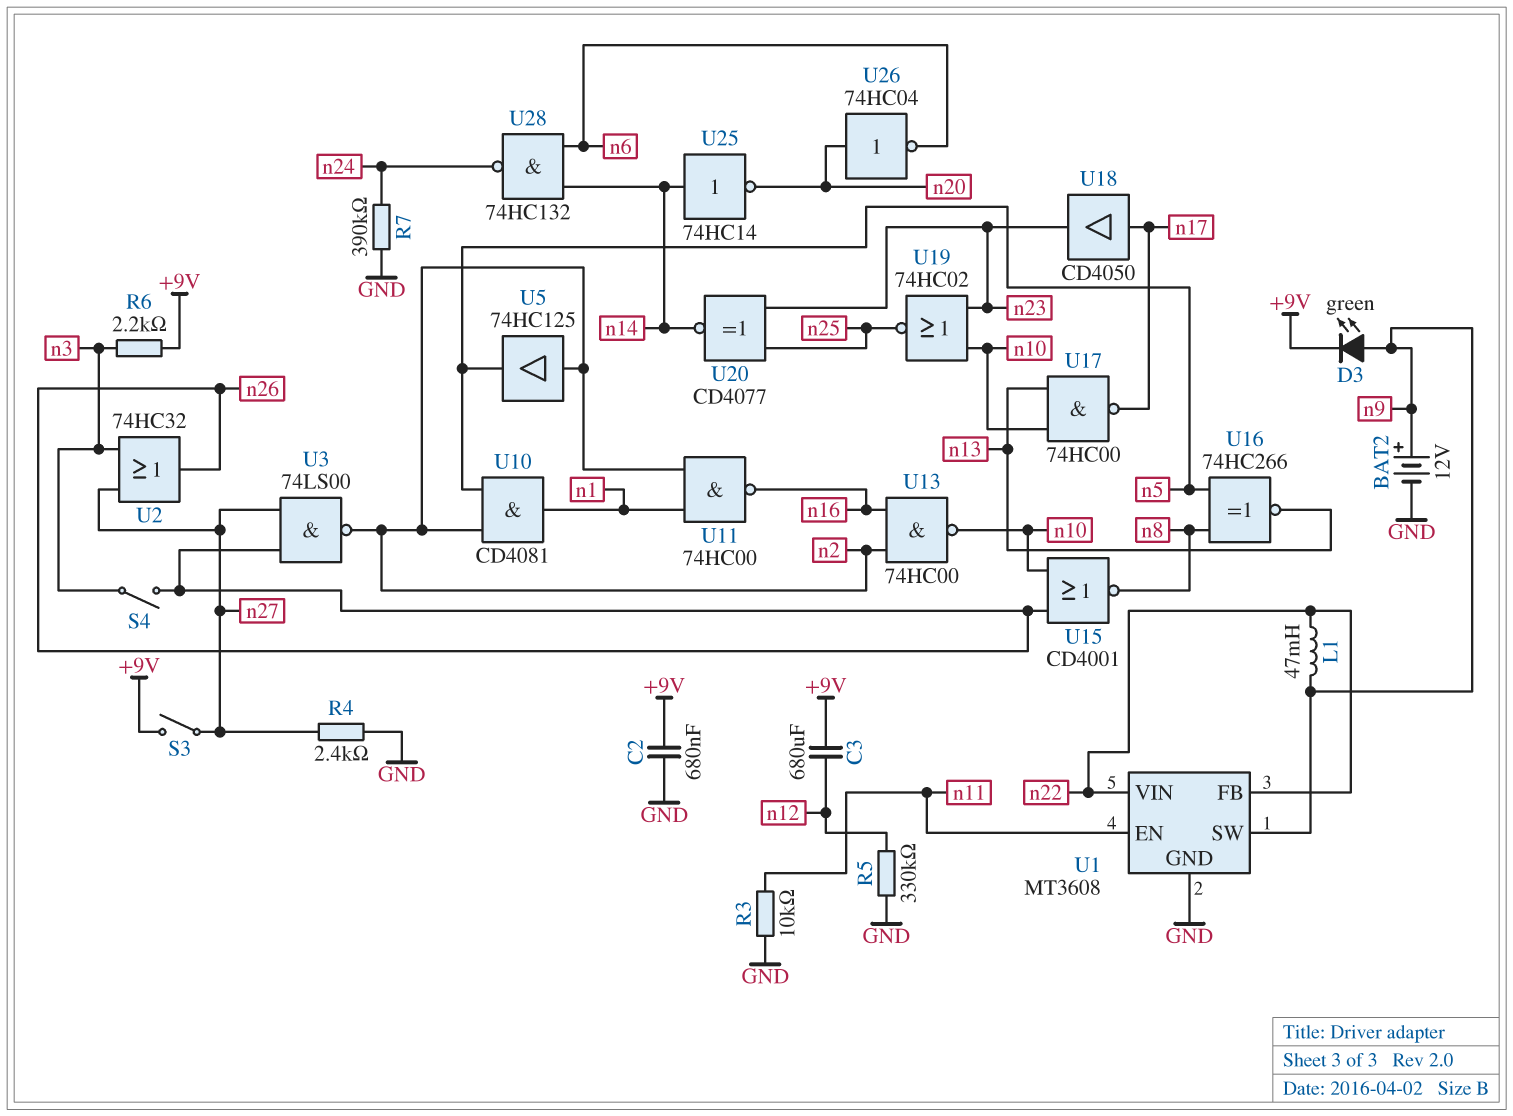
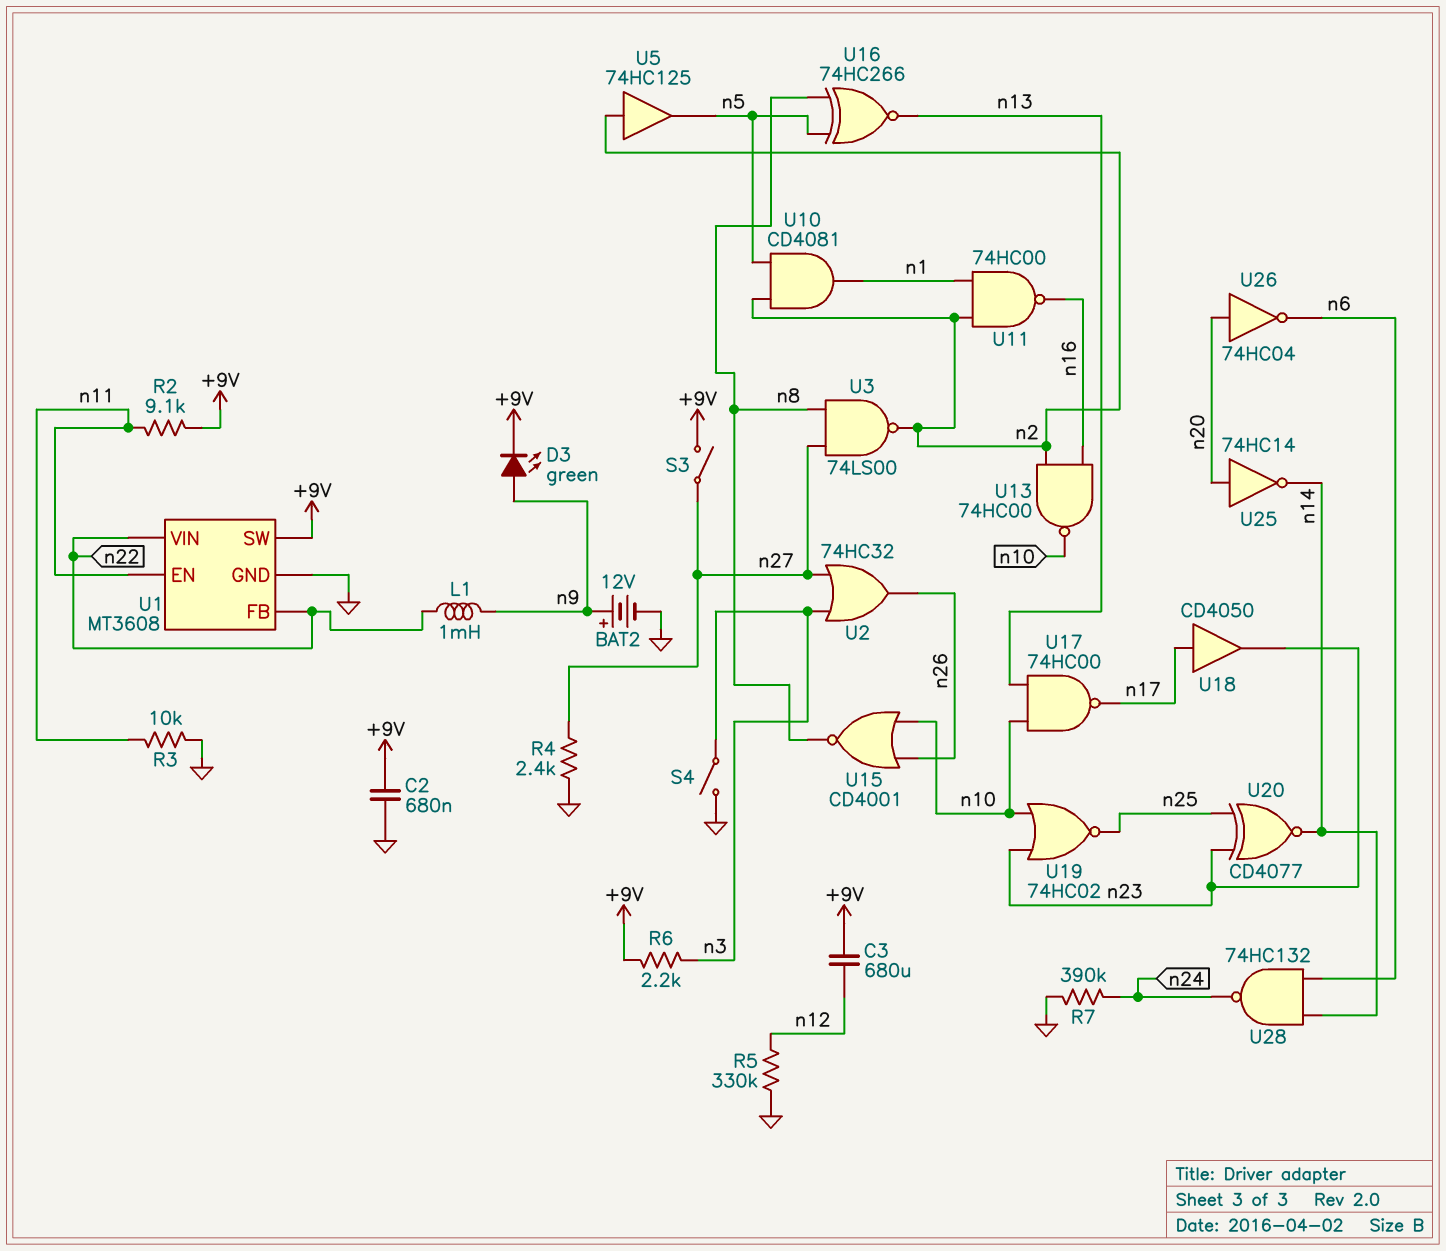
L1: 47mH (n9, n22) -> 1mH (n9, n22)
R2: none -> 9.1k (+9V, n11)
S4: switch (n3, n26) -> switch (GND, n3)
U1 pin SW: n9 -> +9V
U3: NAND 74LS00 (in n26, in n27, out n2) -> NAND 74LS00 (in n8, in n27, out n2)
U25: NOT 74HC14 (in n14, out n20) -> NOT 74HC14 (in n20, out n14)

